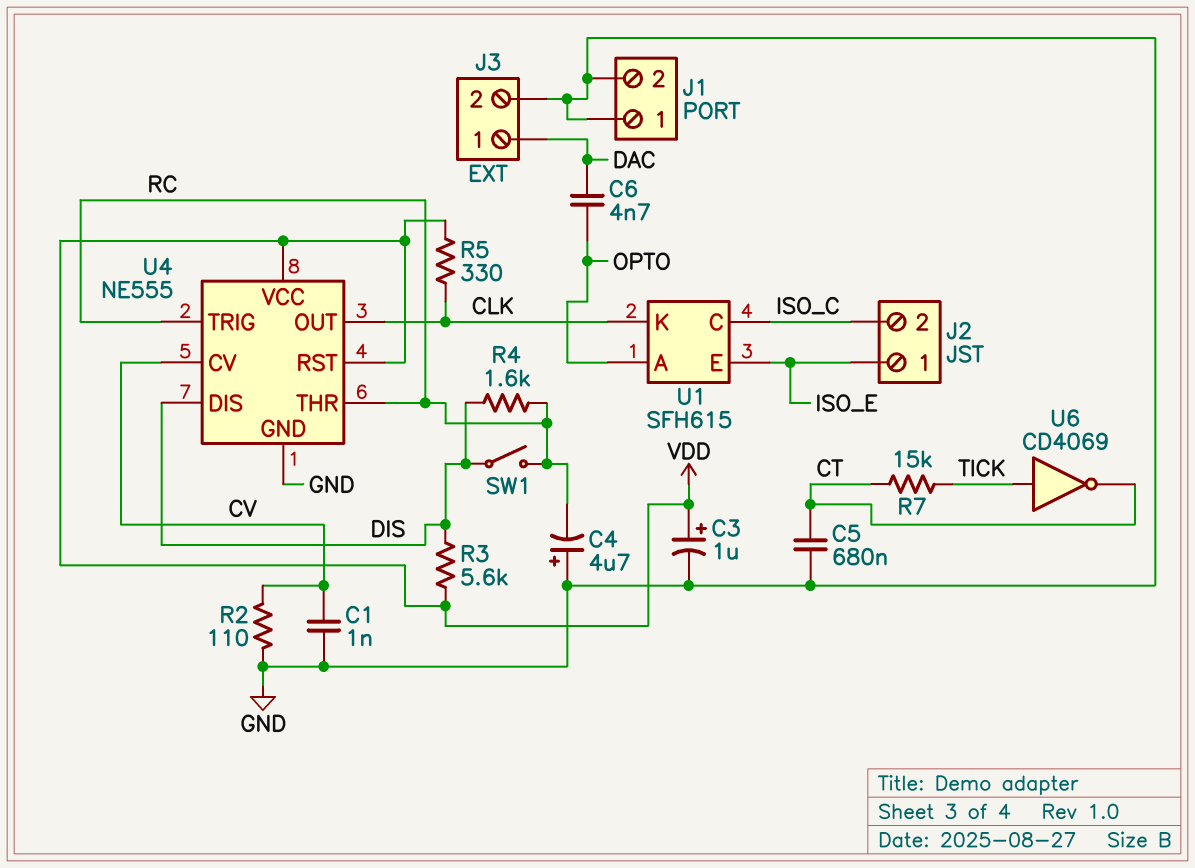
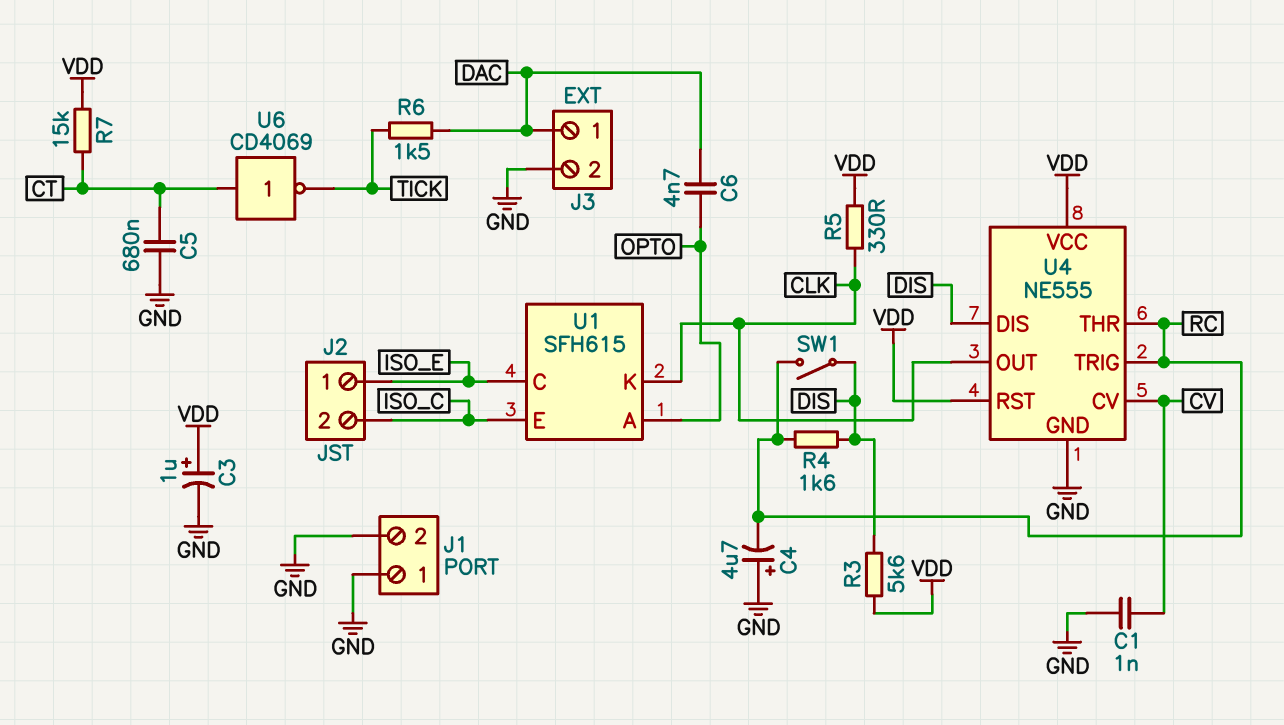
R2: 110 (CV, GND) -> none
R6: none -> 1.5k (DAC, TICK)
R7: 15k (CT, TICK) -> 15k (CT, VDD)
U1 pin C: ISO_C -> ISO_E
U1 pin E: ISO_E -> ISO_C
U6: NOT CD4069 (in TICK, out CT) -> NOT CD4069 (in CT, out TICK)

